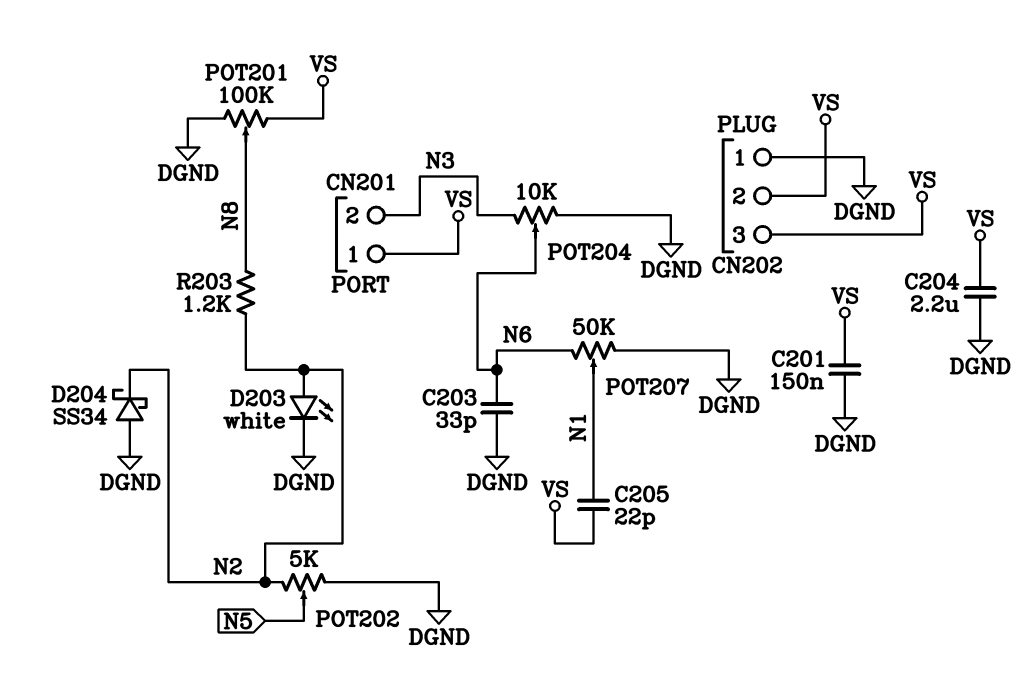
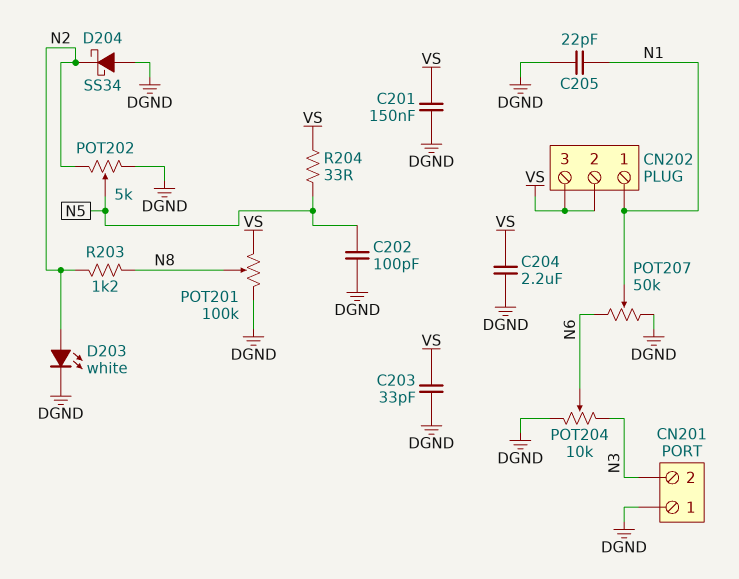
C202: none -> 100pF (DGND, N5)
C203: 33pF (DGND, N6) -> 33pF (DGND, VS)
C205: 22pF (N1, VS) -> 22pF (DGND, N1)
CN201 pin 1: VS -> DGND
CN202 pin 1: DGND -> N1
R204: none -> 33 (N5, VS)

